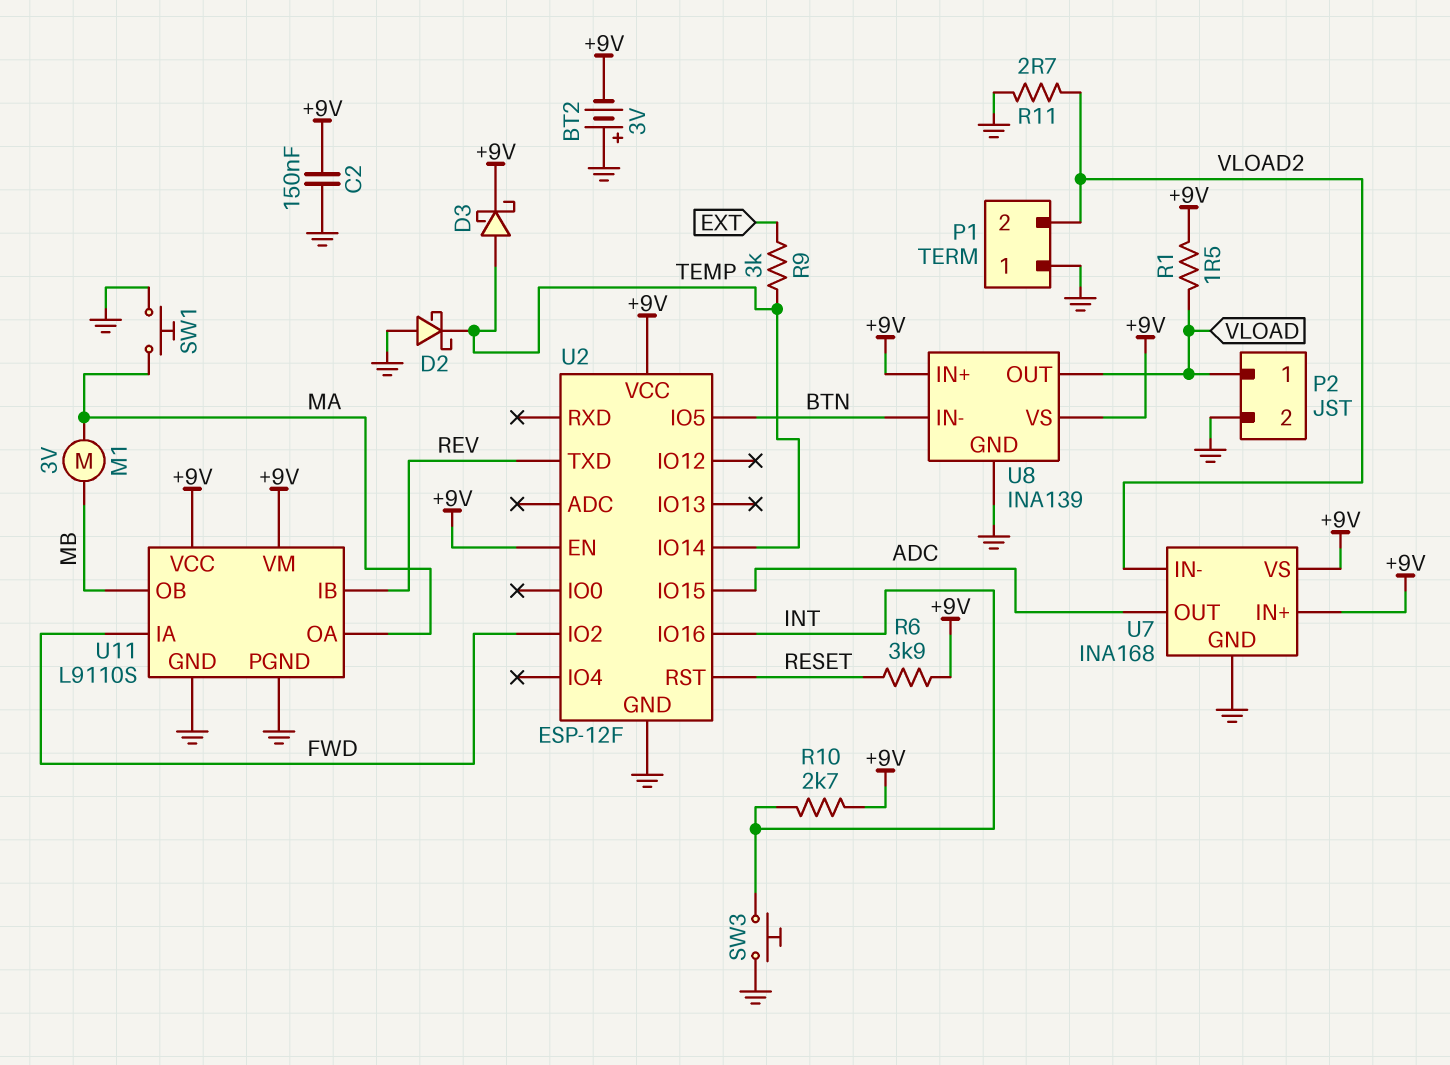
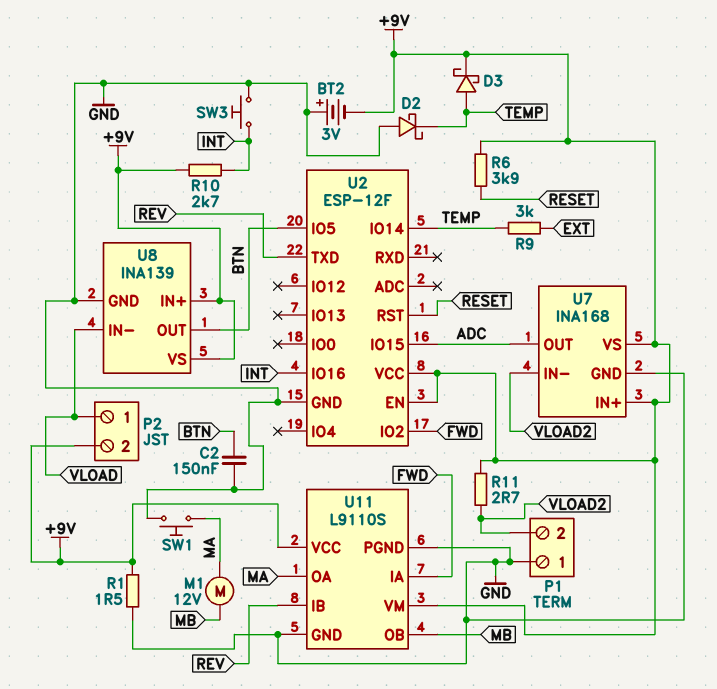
C2: 150nF (+9V, GND) -> 150nF (BTN, GND)
M1: motor 3V (MA, MB) -> motor 12V (MA, MB)
P2 pin 2: GND -> +9V
R1: 1.5 (+9V, VLOAD) -> 1.5 (+9V, GND)
R11: 2.7 (GND, VLOAD2) -> 2.7 (+9V, VLOAD2)
U8 pin IN-: BTN -> VLOAD
U8 pin OUT: VLOAD -> BTN

